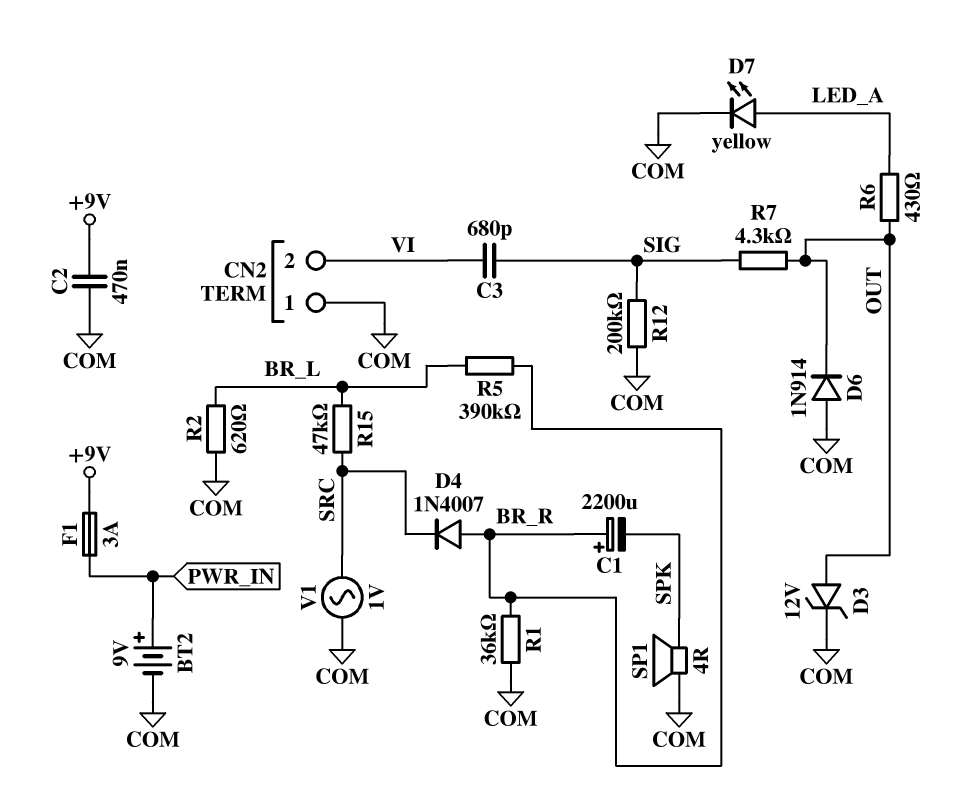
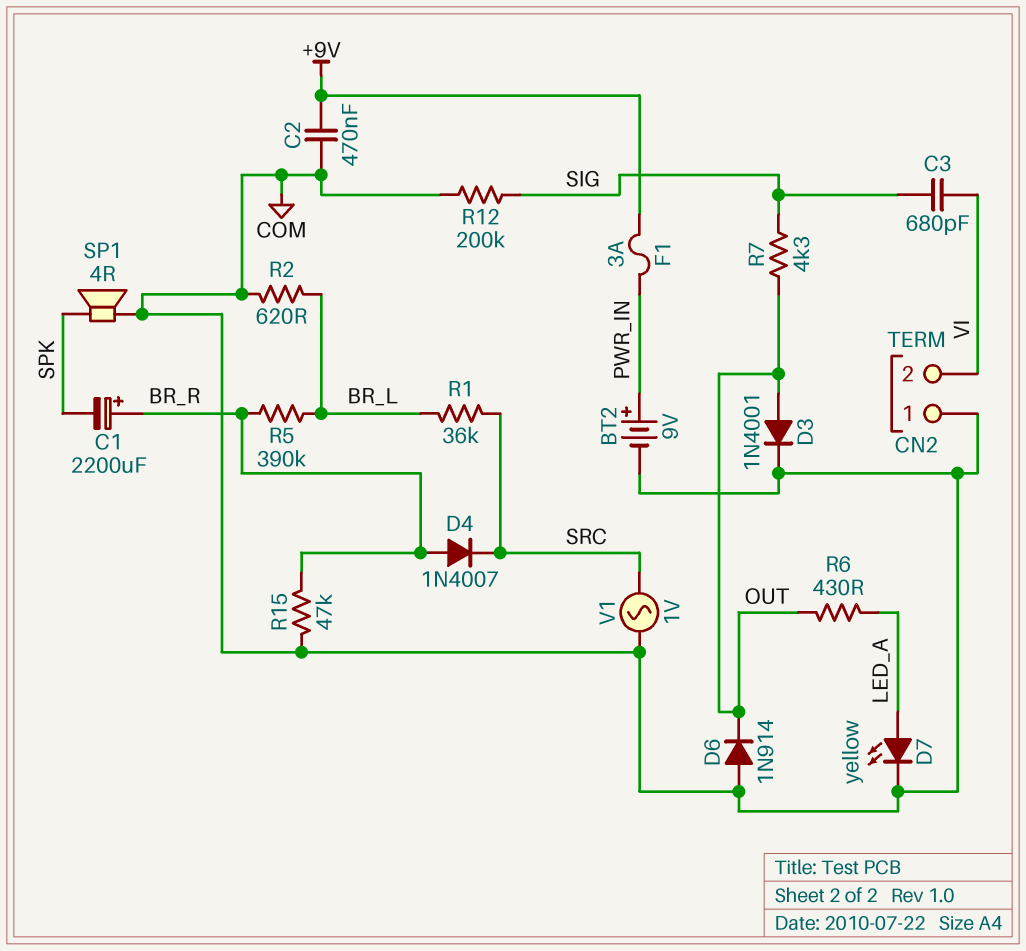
D3: zener 12V (A OUT, K COM) -> diode 1N4001 (A OUT, K COM)
R1: 36k (BR_R, COM) -> 36k (BR_L, SRC)
R15: 47k (BR_L, SRC) -> 47k (BR_R, COM)

